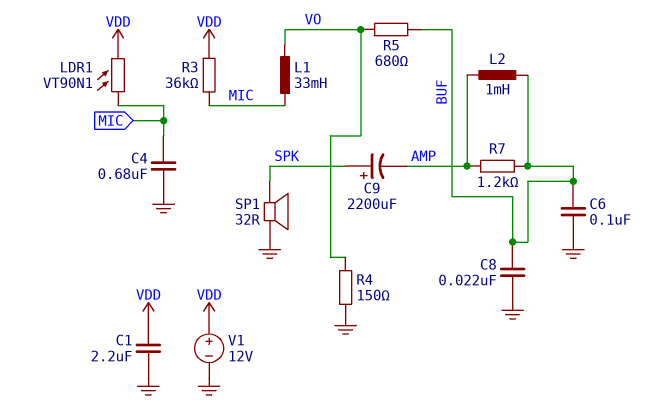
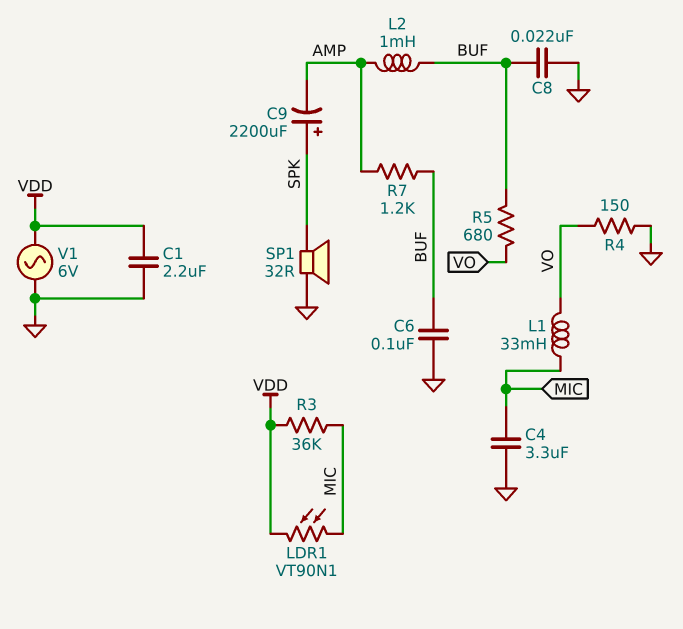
C4: 680nF (GND, MIC) -> 3.3uF (GND, MIC)
V1: 12V (plus VDD, minus GND) -> AC 6V (GND, VDD)

